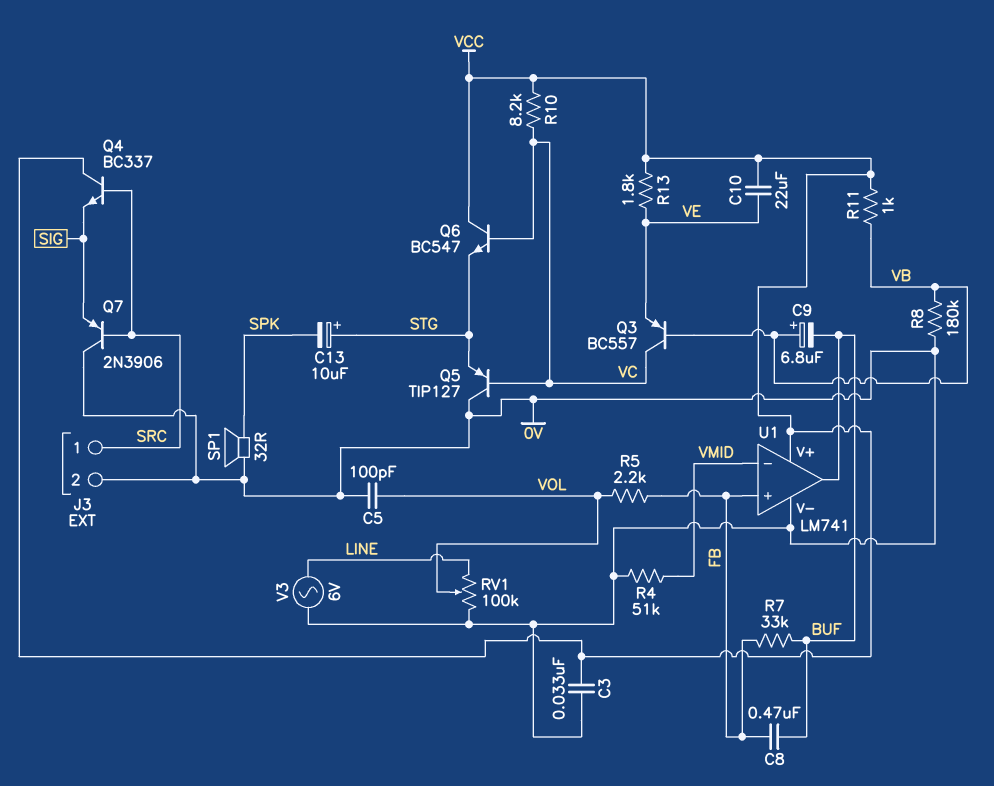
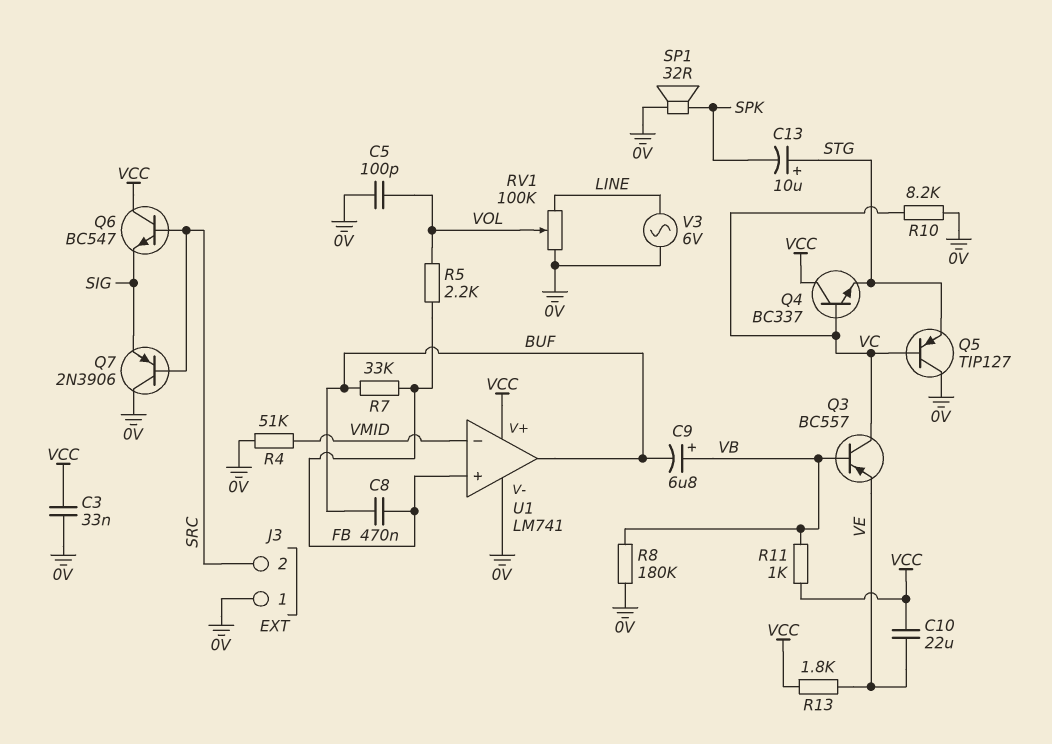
J3 pin 1: SRC -> 0V
J3 pin 2: 0V -> SRC
Q4: NPN BC337 (B SRC, C VCC, E SIG) -> NPN BC337 (B VC, C VCC, E STG)
Q6: NPN BC547 (B VC, C VCC, E STG) -> NPN BC547 (B SRC, C VCC, E SIG)
R10: 8.2k (VC, VCC) -> 8.2k (0V, VC)

